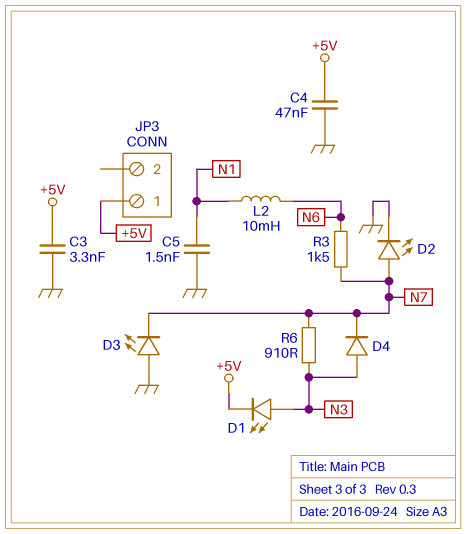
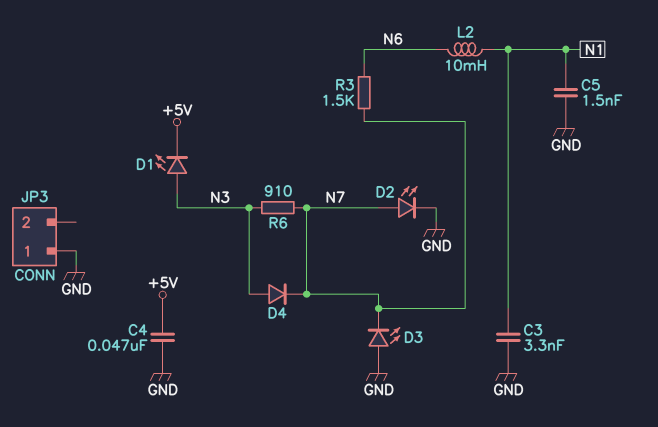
C3: 3.3nF (+5V, GND) -> 3.3nF (GND, N1)
JP3 pin 1: +5V -> GND

